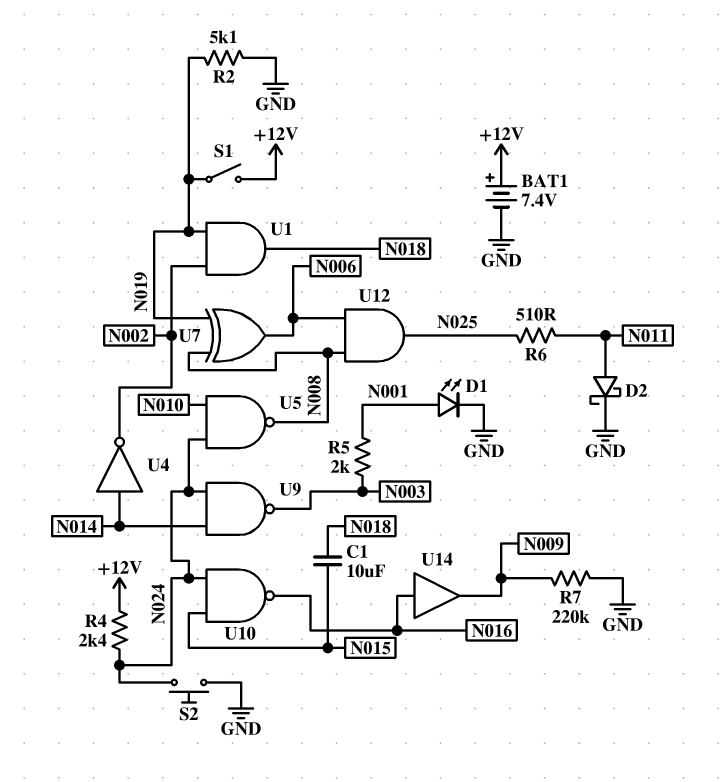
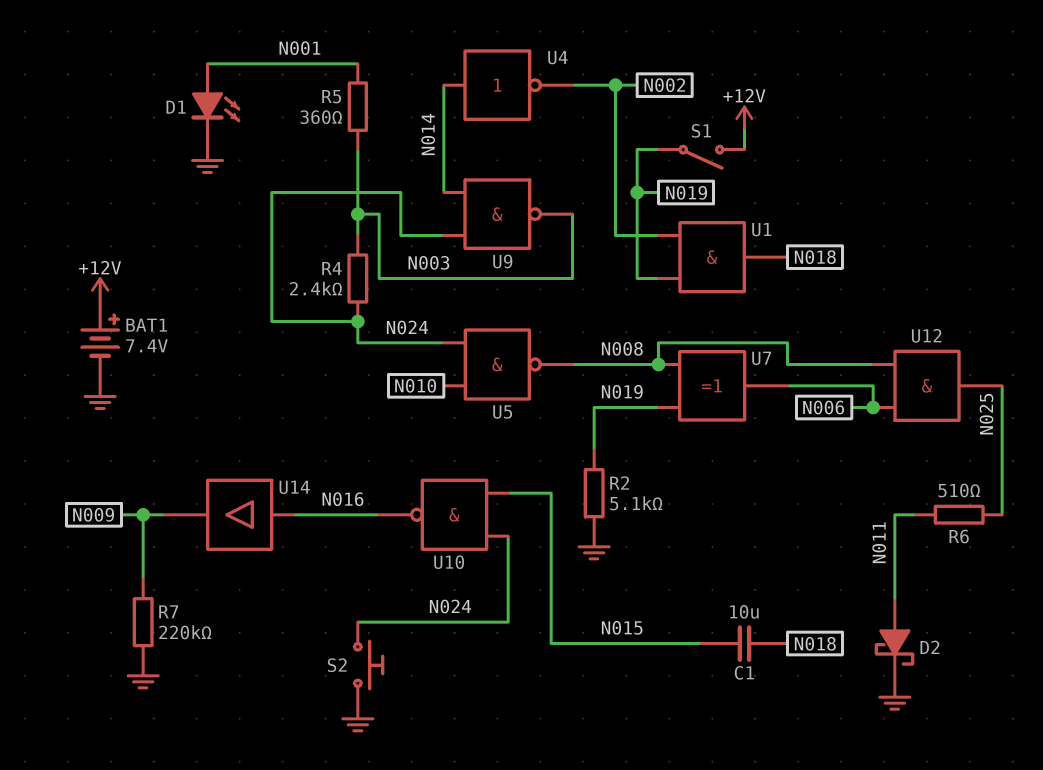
R4: 2.4k (+12V, N024) -> 2.4k (N003, N024)
R5: 2k (N001, N003) -> 360 (N001, N003)

